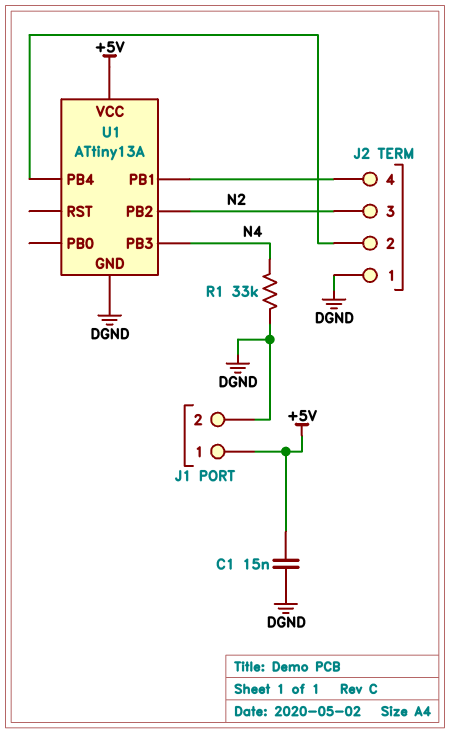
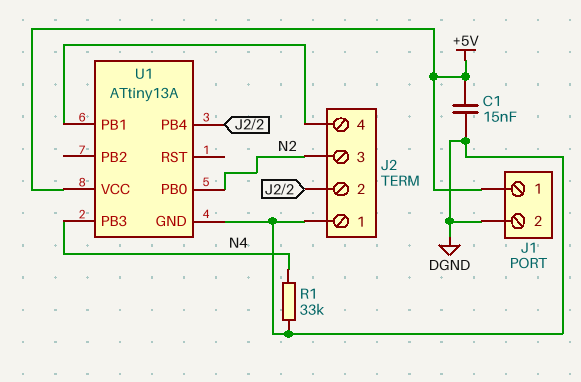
U1 pin PB0: none -> N2
U1 pin PB2: N2 -> none

